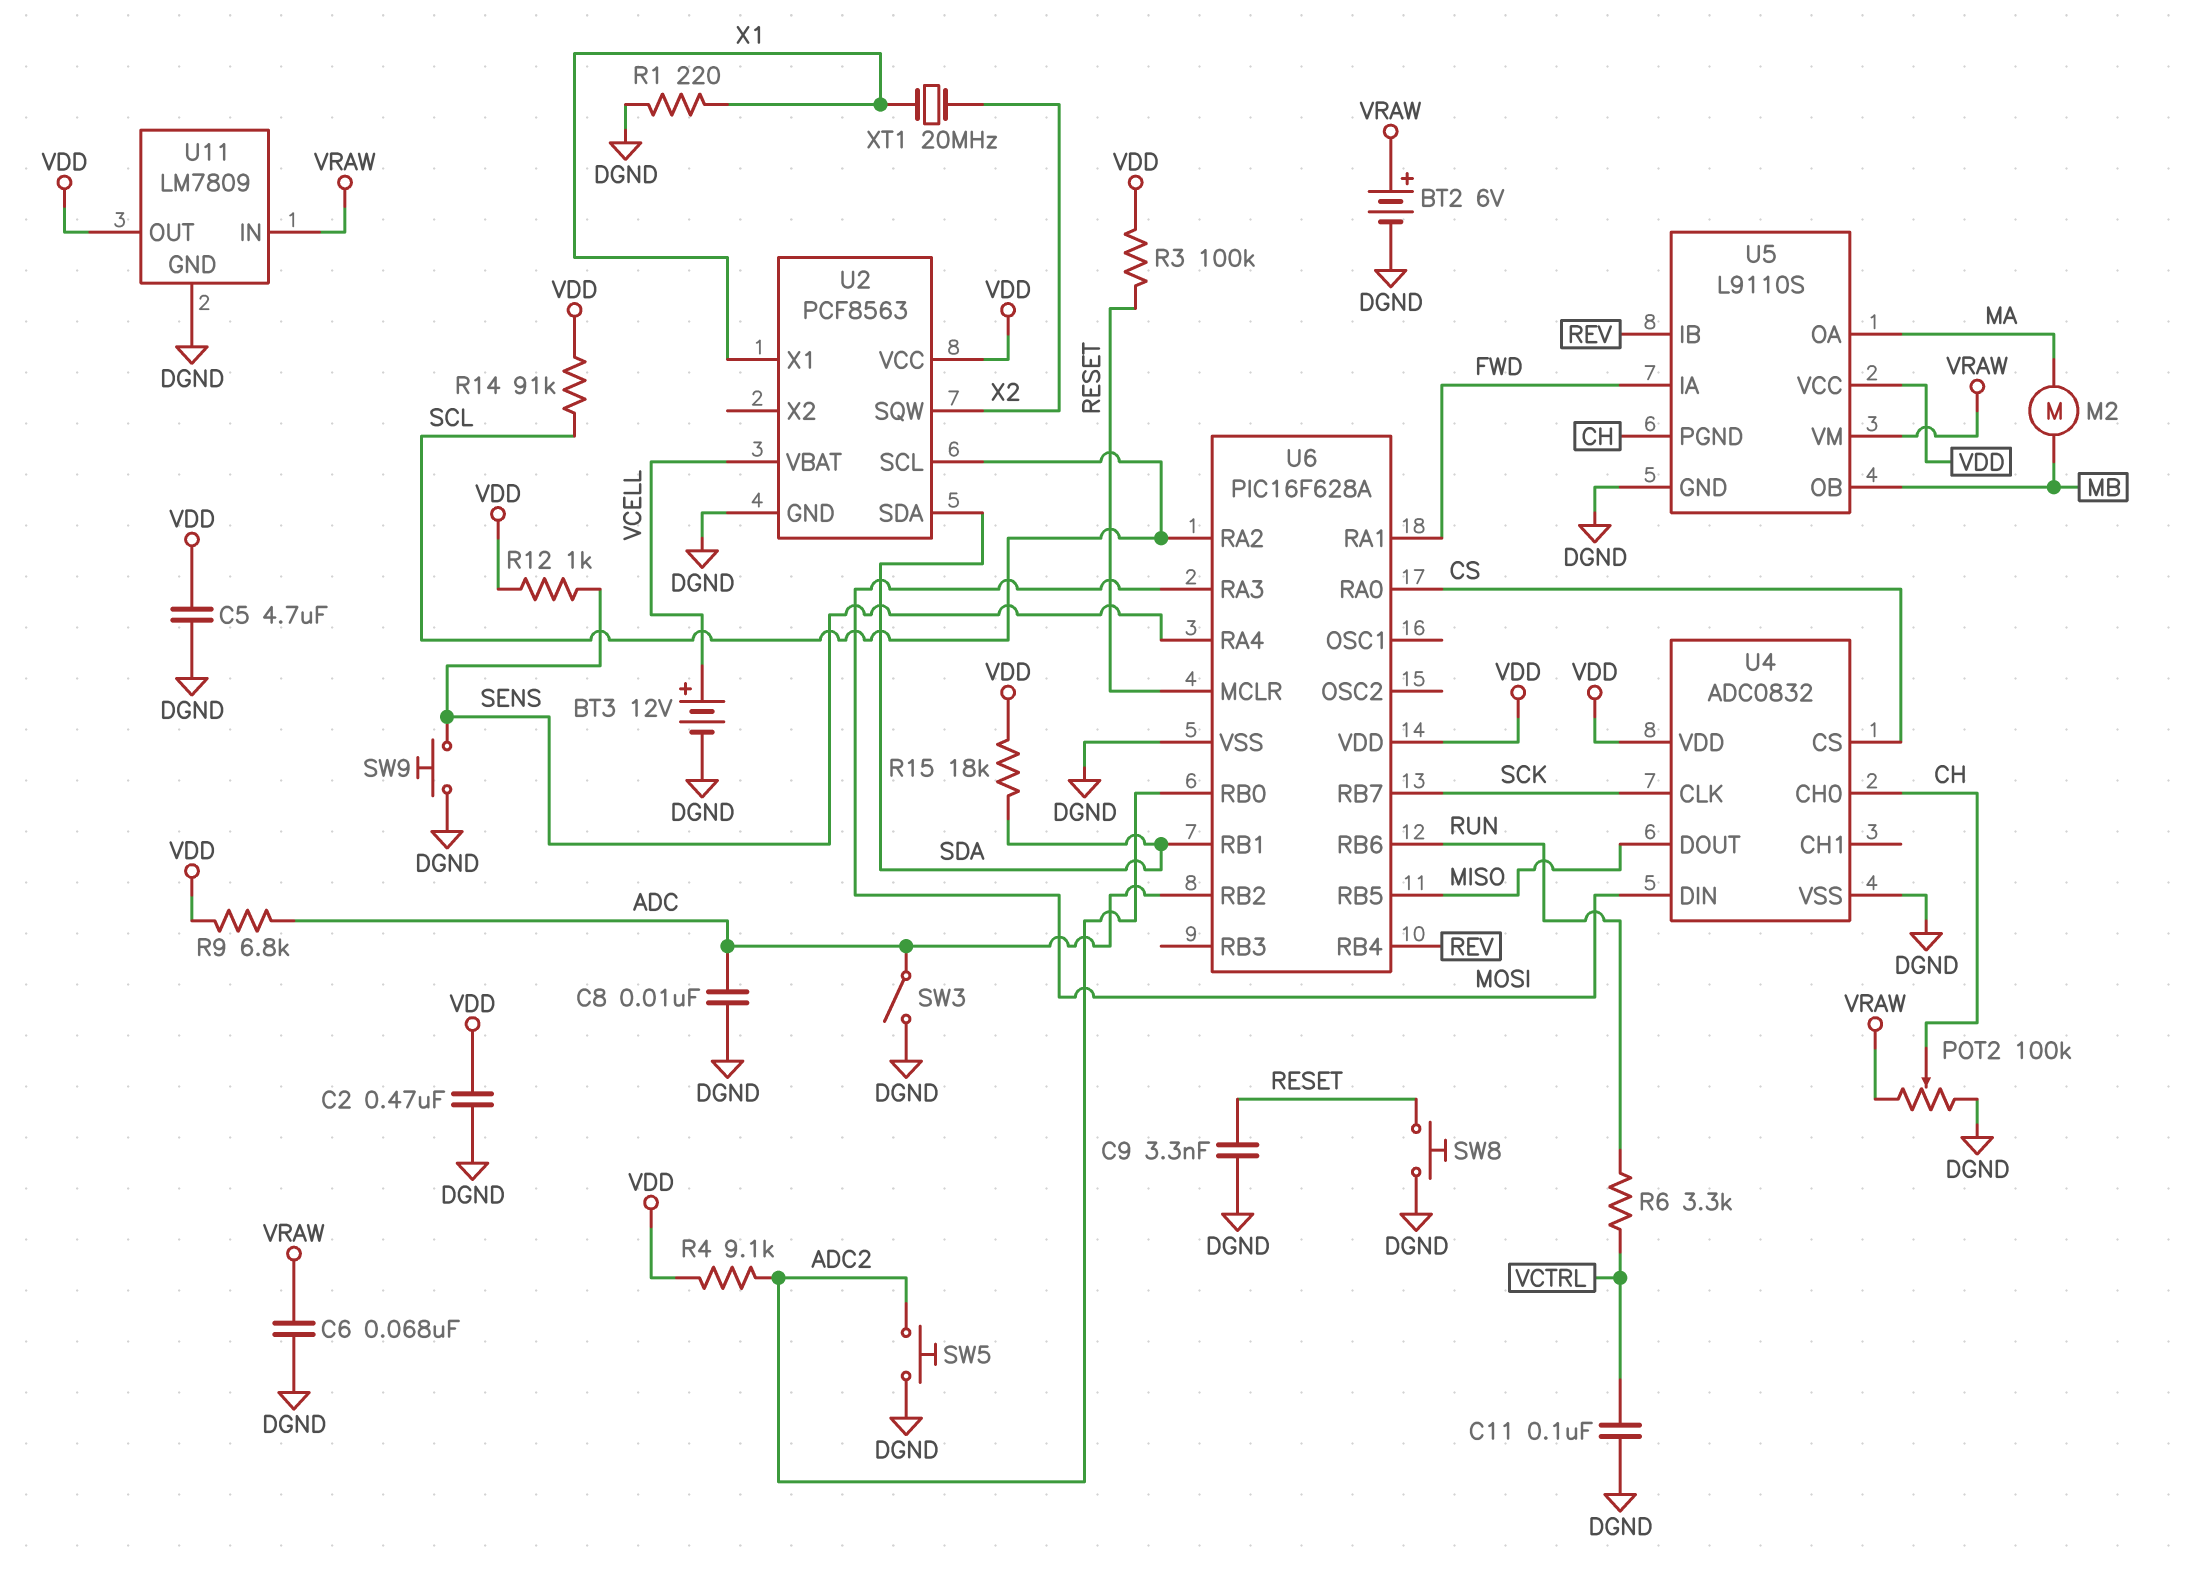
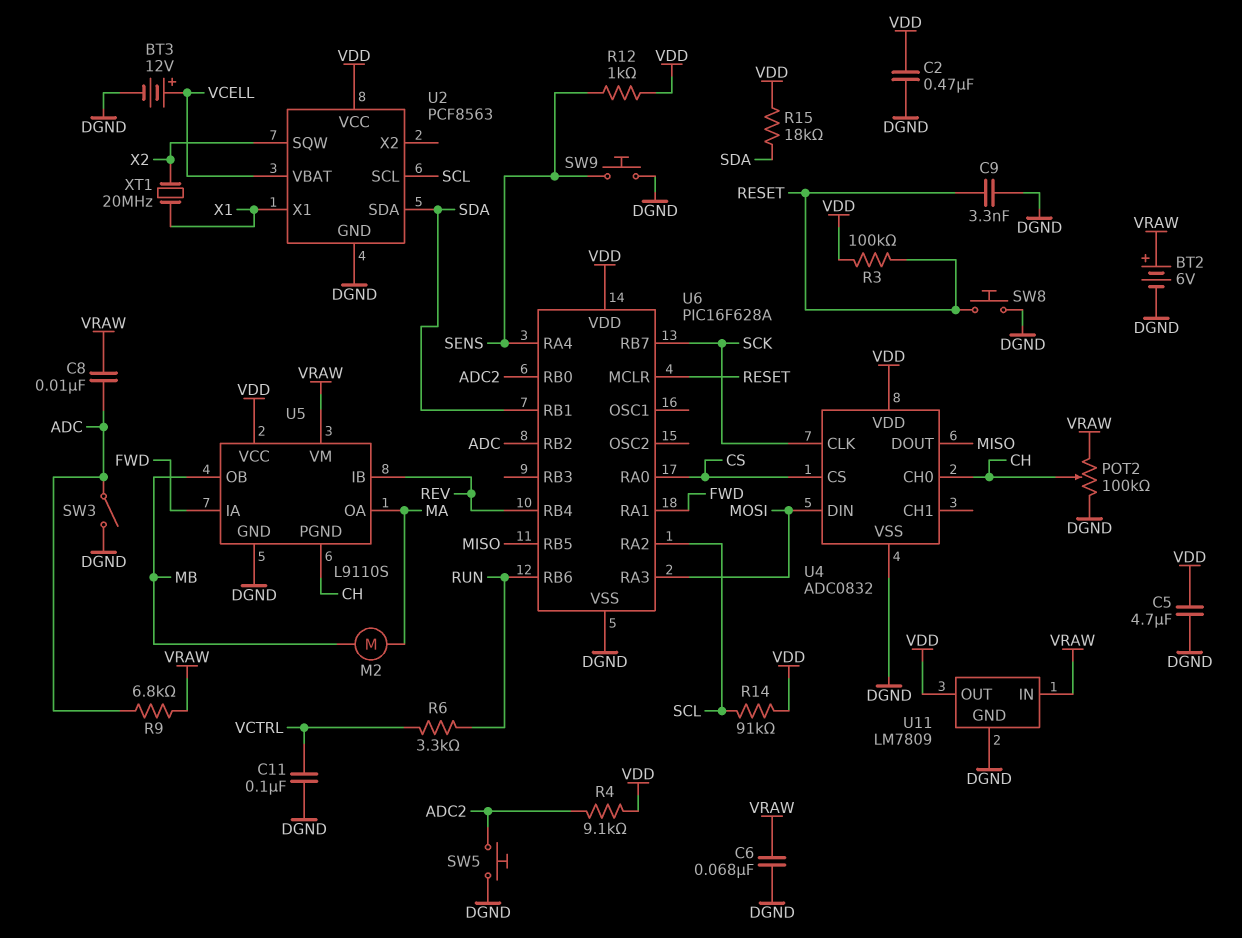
C8: 10nF (ADC, DGND) -> 10nF (ADC, VRAW)
R1: 220 (DGND, X1) -> none
R9: 6.8k (ADC, VDD) -> 6.8k (ADC, VRAW)

